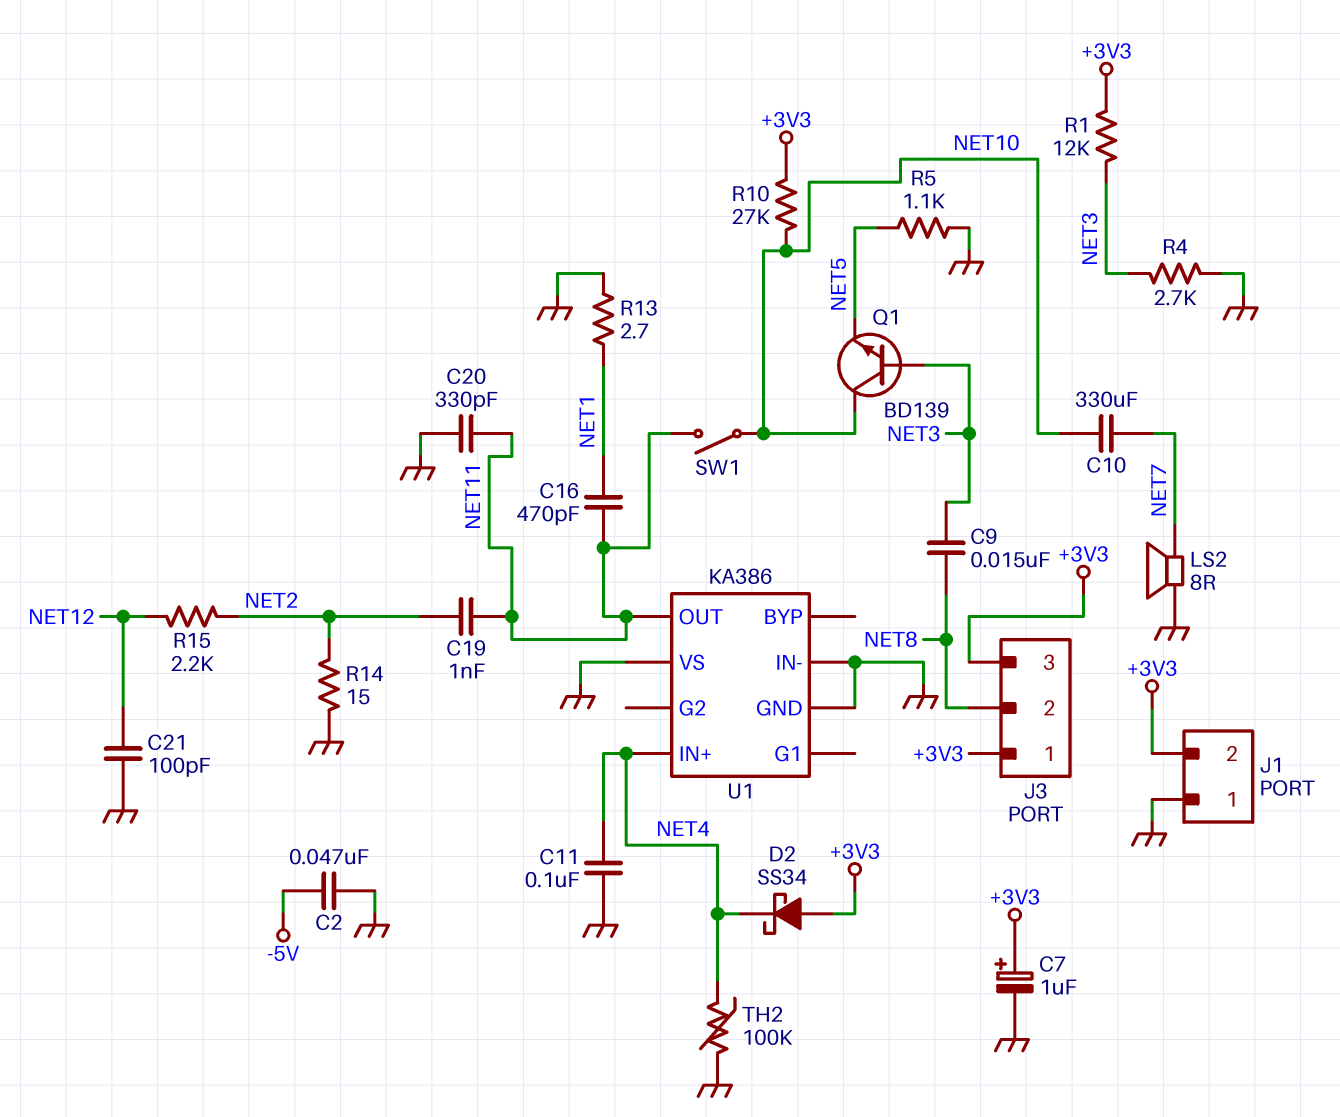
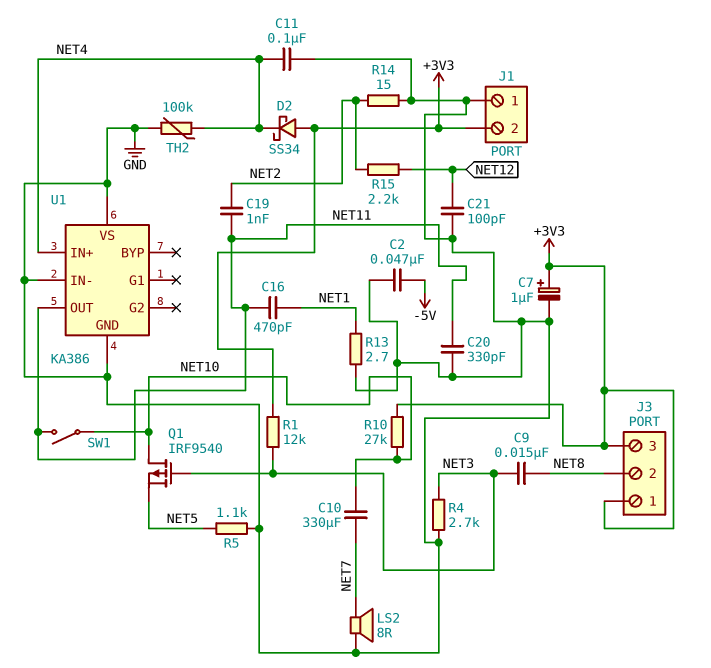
Q1: NPN BD139 (B NET3, C NET10, E NET5) -> PMOS IRF9540 (G NET3, D NET10, S NET5)

